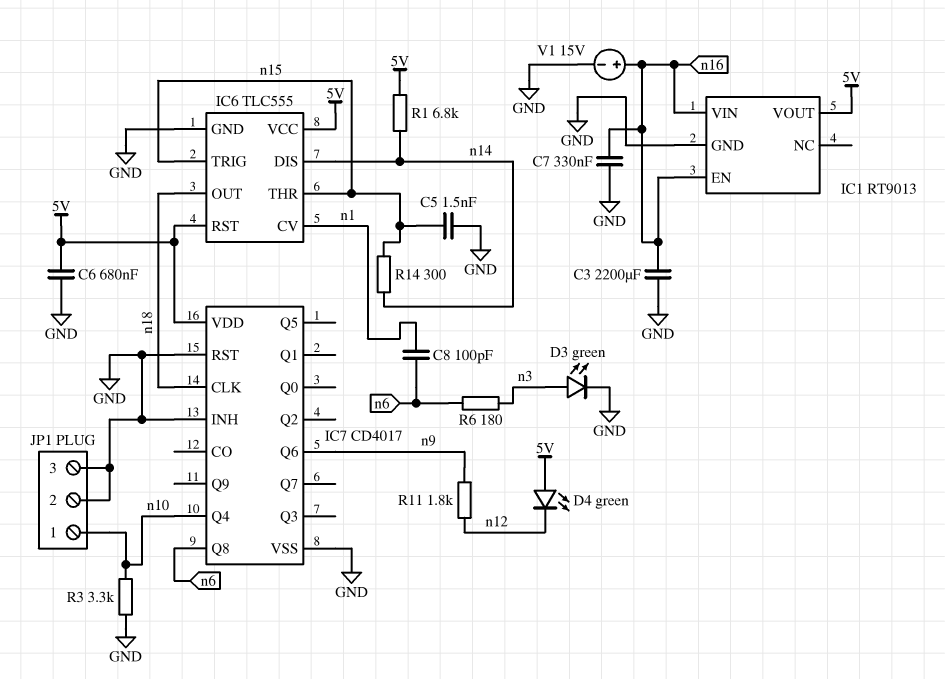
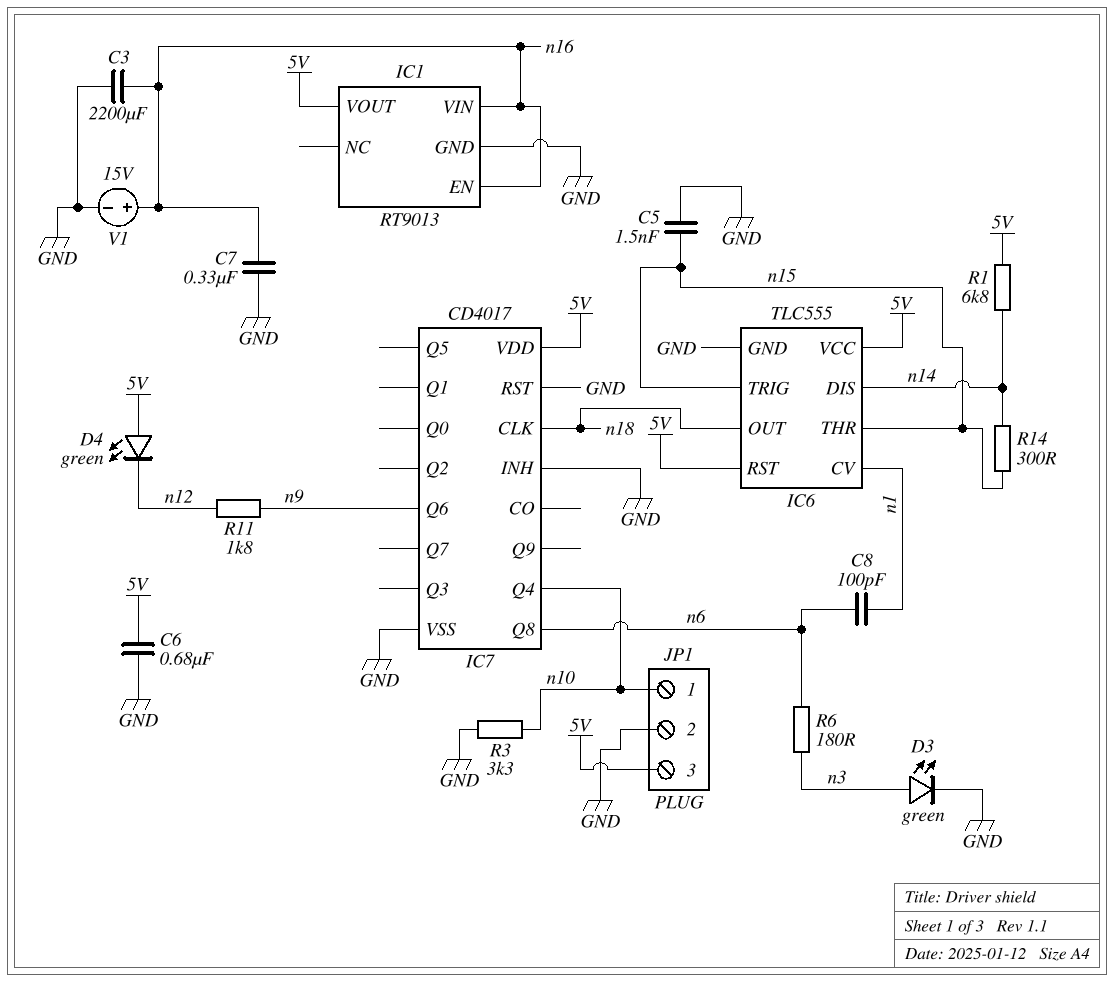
JP1 pin 3: GND -> 5V

